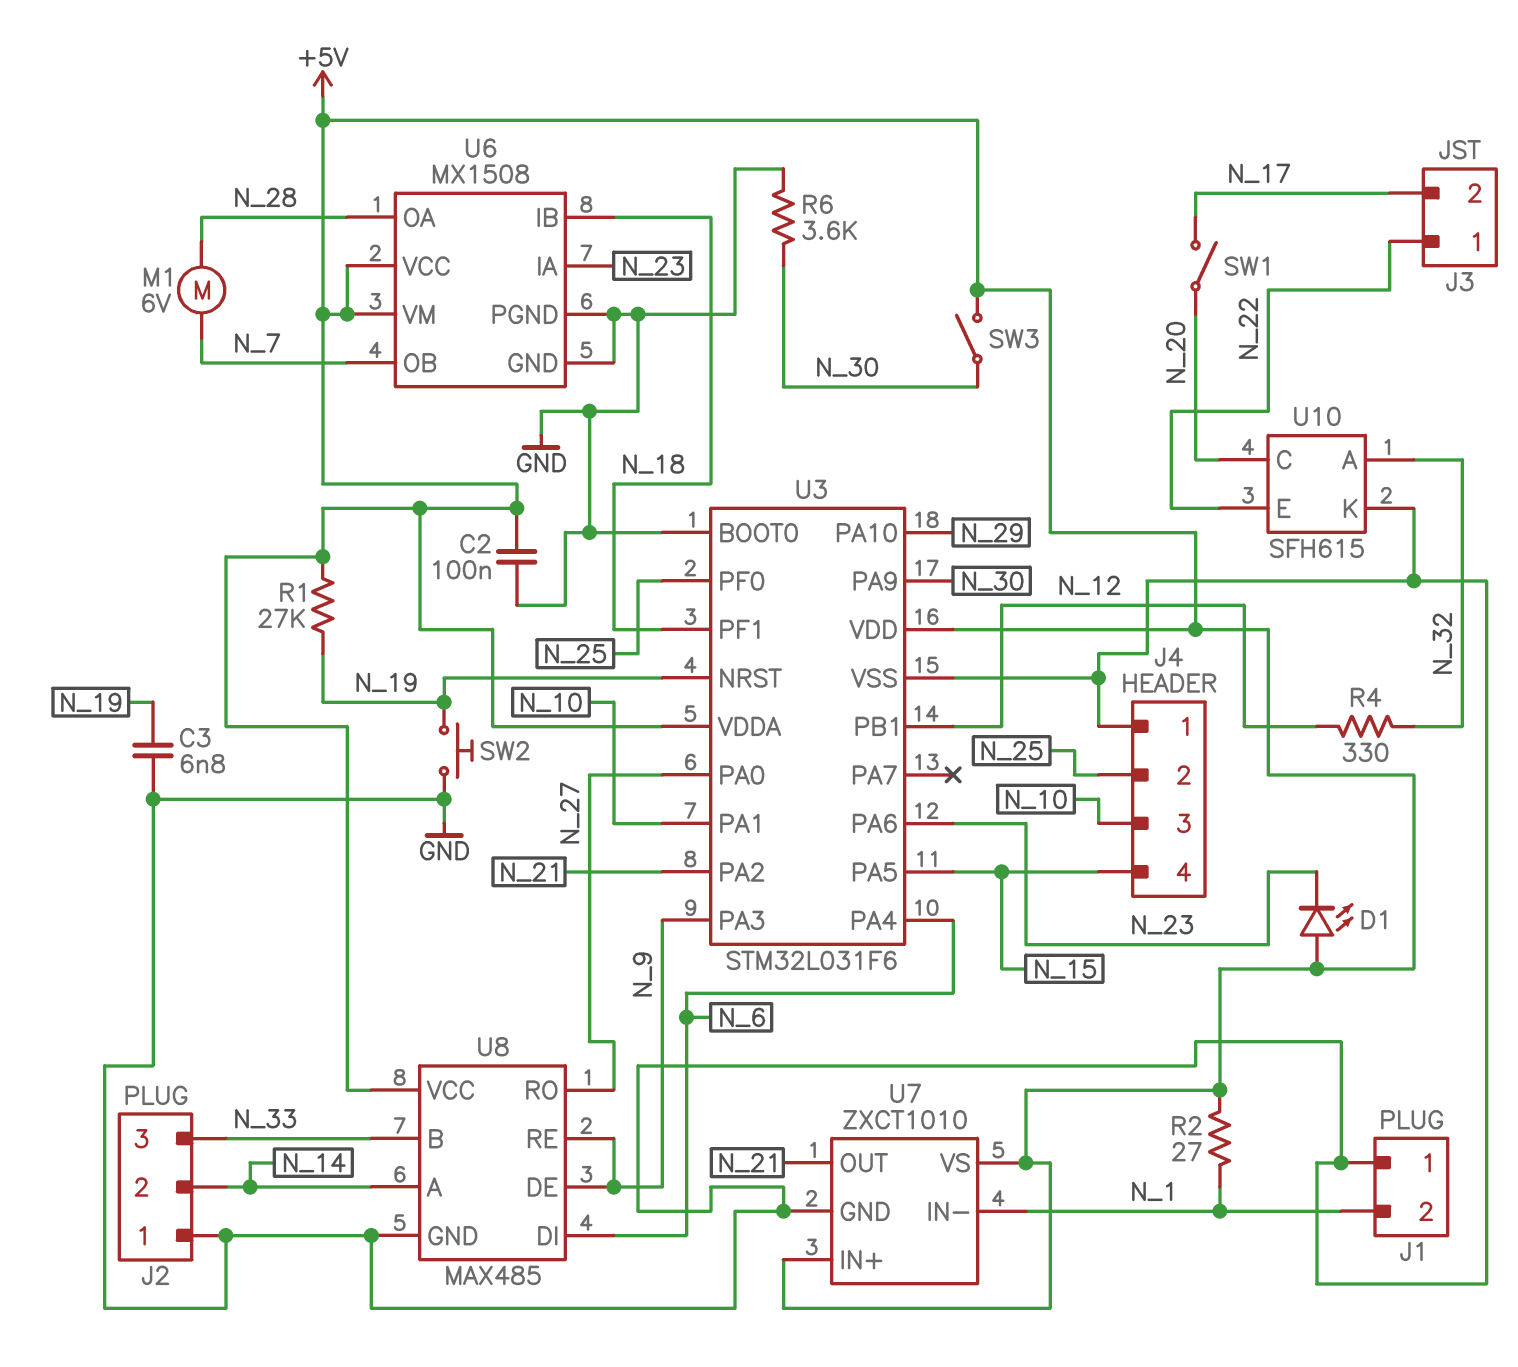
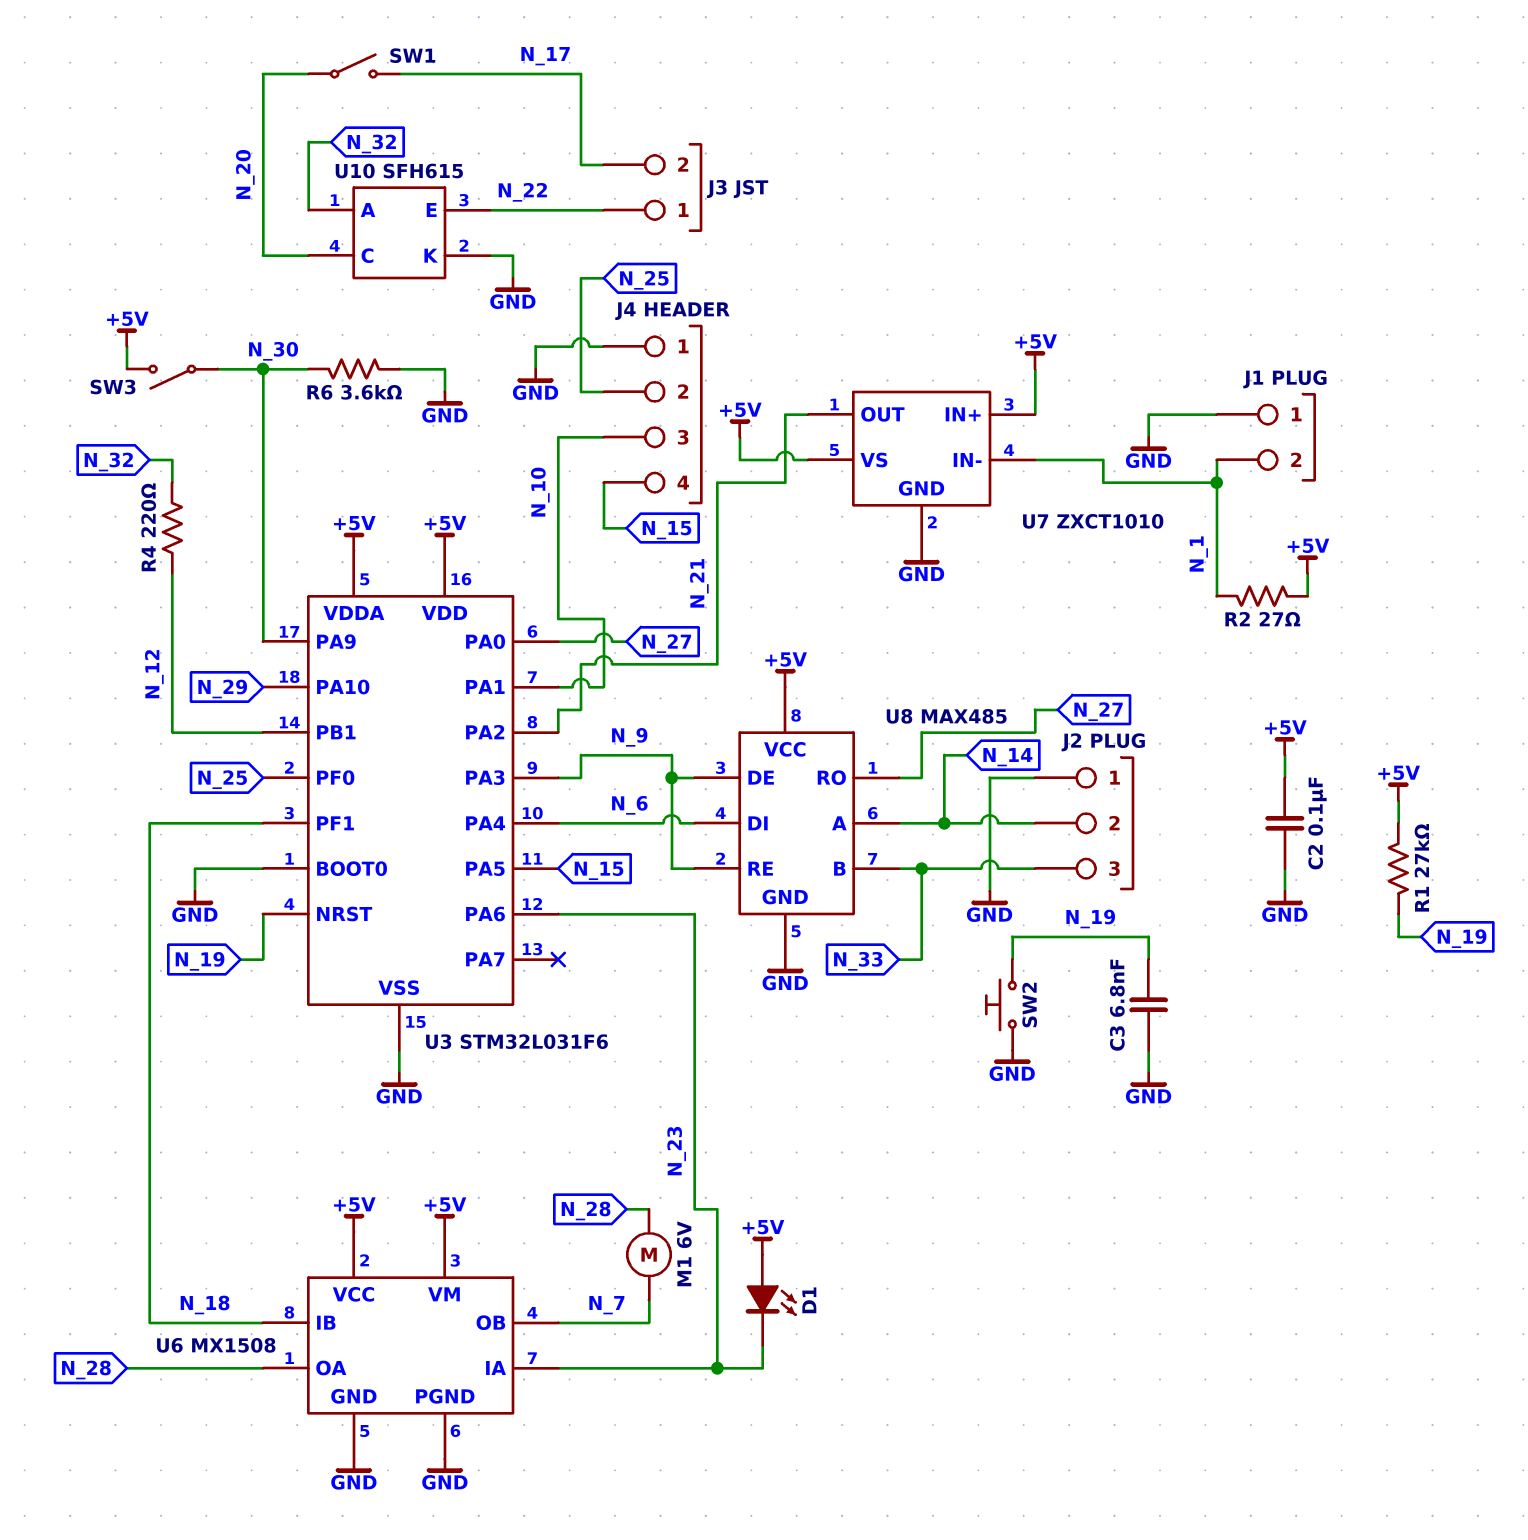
R4: 330 (N_12, N_32) -> 220 (N_12, N_32)

